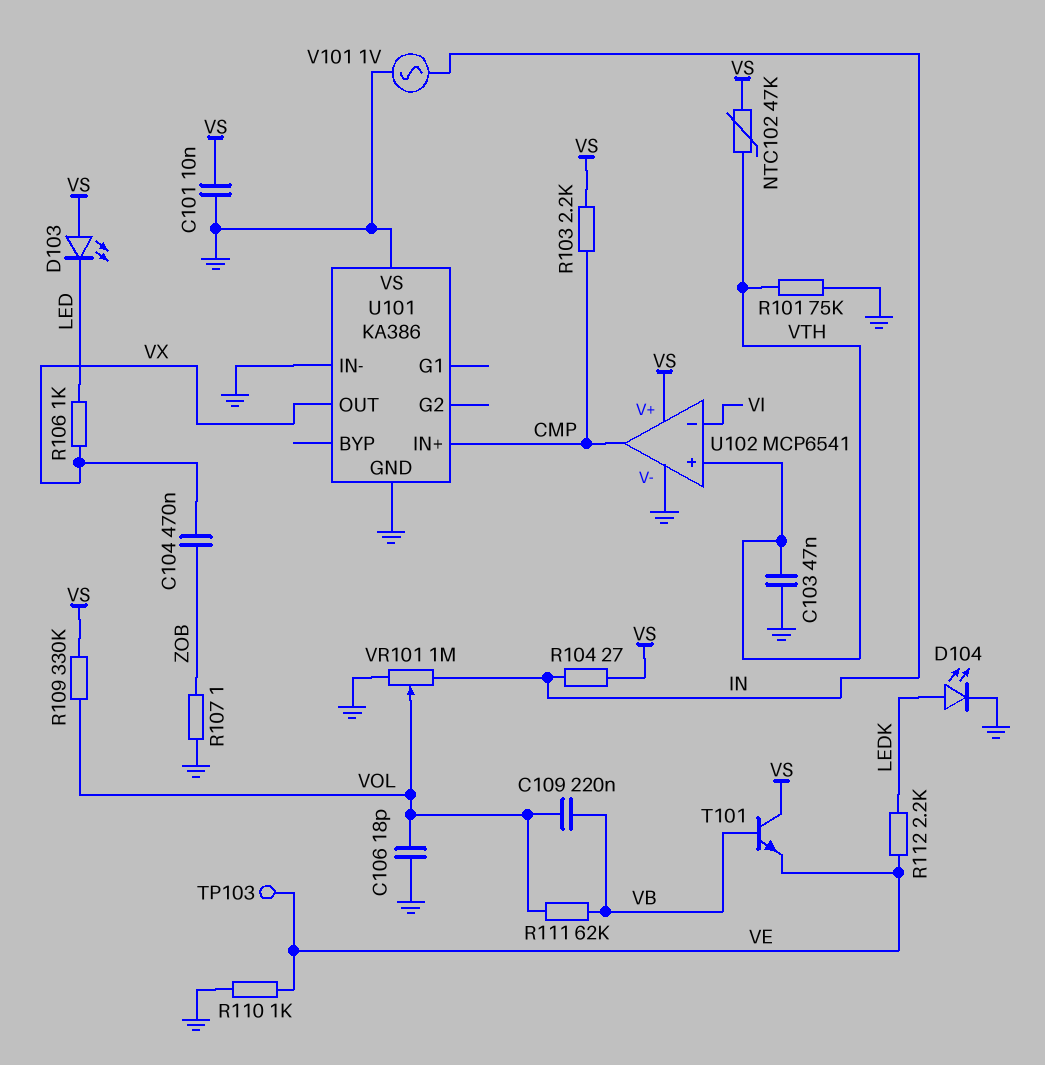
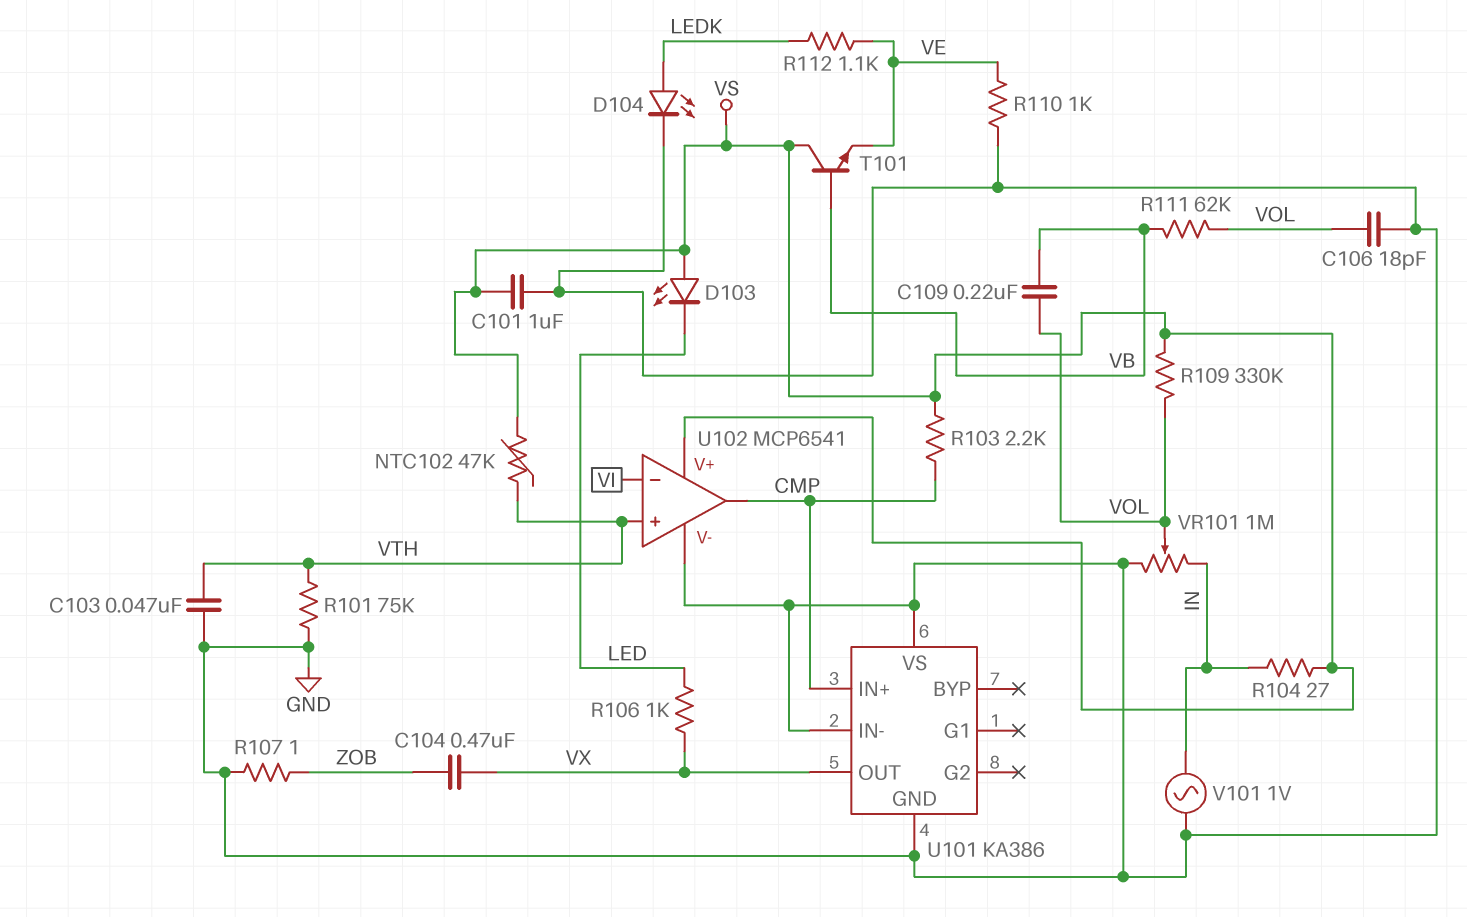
C101: 10nF (GND, VS) -> 1uF (GND, VS)
R112: 2.2k (LEDK, VE) -> 1.1k (LEDK, VE)
TP103: test point (VE) -> none

